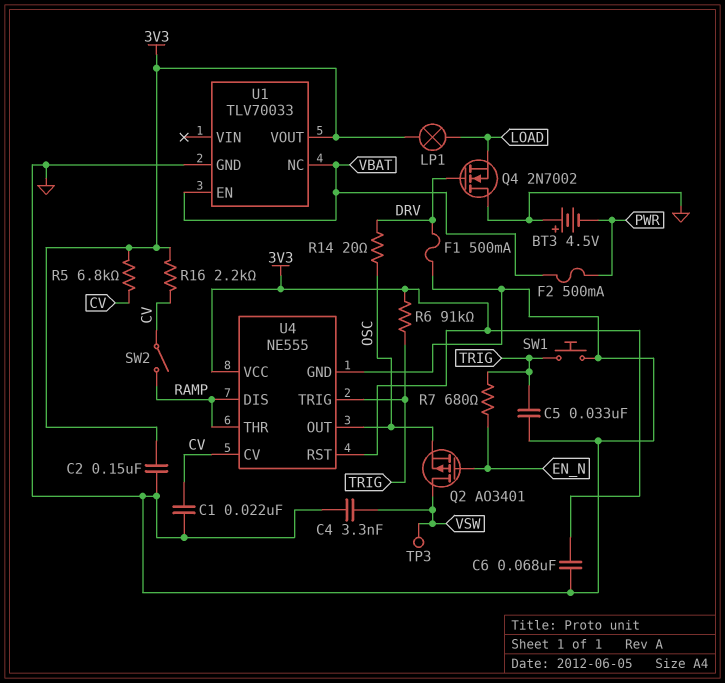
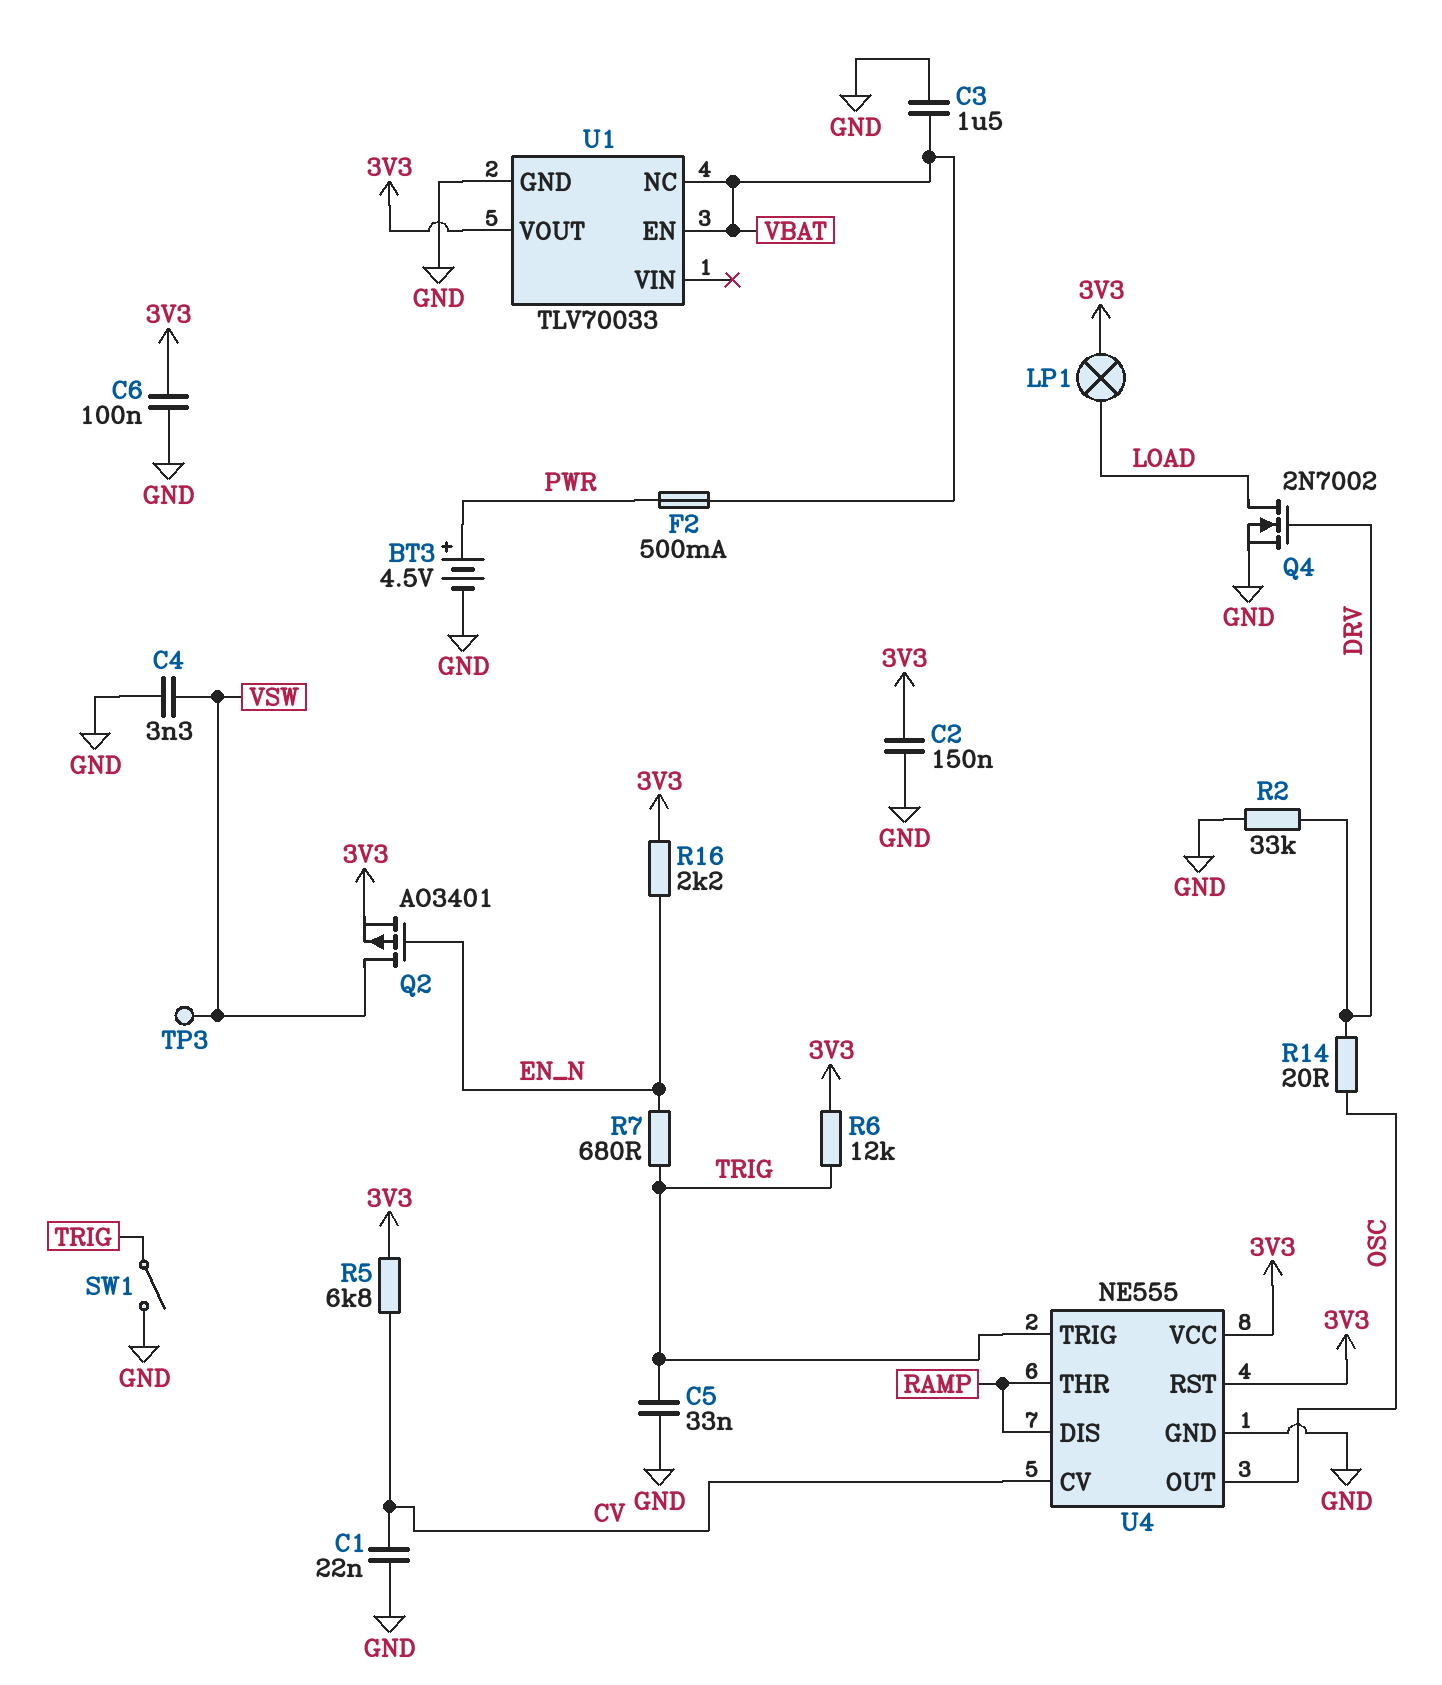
BT3: 4.5V (plus GND, minus PWR) -> 4.5V (plus PWR, minus GND)
C3: none -> 1.5uF (GND, VBAT)
C6: 68nF (3V3, GND) -> 100nF (3V3, GND)
F1: 500mA (DRV, GND) -> none
Q2: PMOS AO3401 (G EN_N, D VSW, S OSC) -> PMOS AO3401 (G EN_N, D VSW, S 3V3)
Q4: NMOS 2N7002 (G DRV, D GND, S LOAD) -> NMOS 2N7002 (G DRV, D LOAD, S GND)
R2: none -> 33k (DRV, GND)
R6: 91k (3V3, TRIG) -> 12k (3V3, TRIG)
R16: 2.2k (3V3, CV) -> 2.2k (3V3, EN_N)
SW1: button (GND, TRIG) -> switch (GND, TRIG)
SW2: switch (CV, RAMP) -> none

